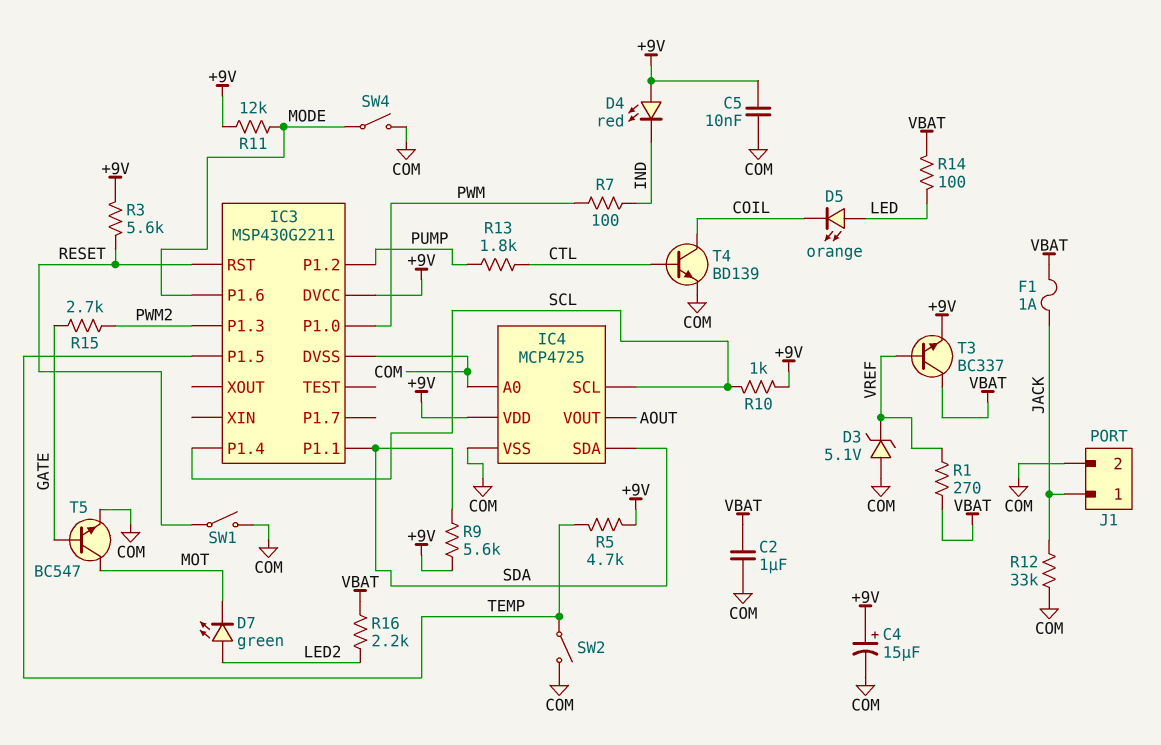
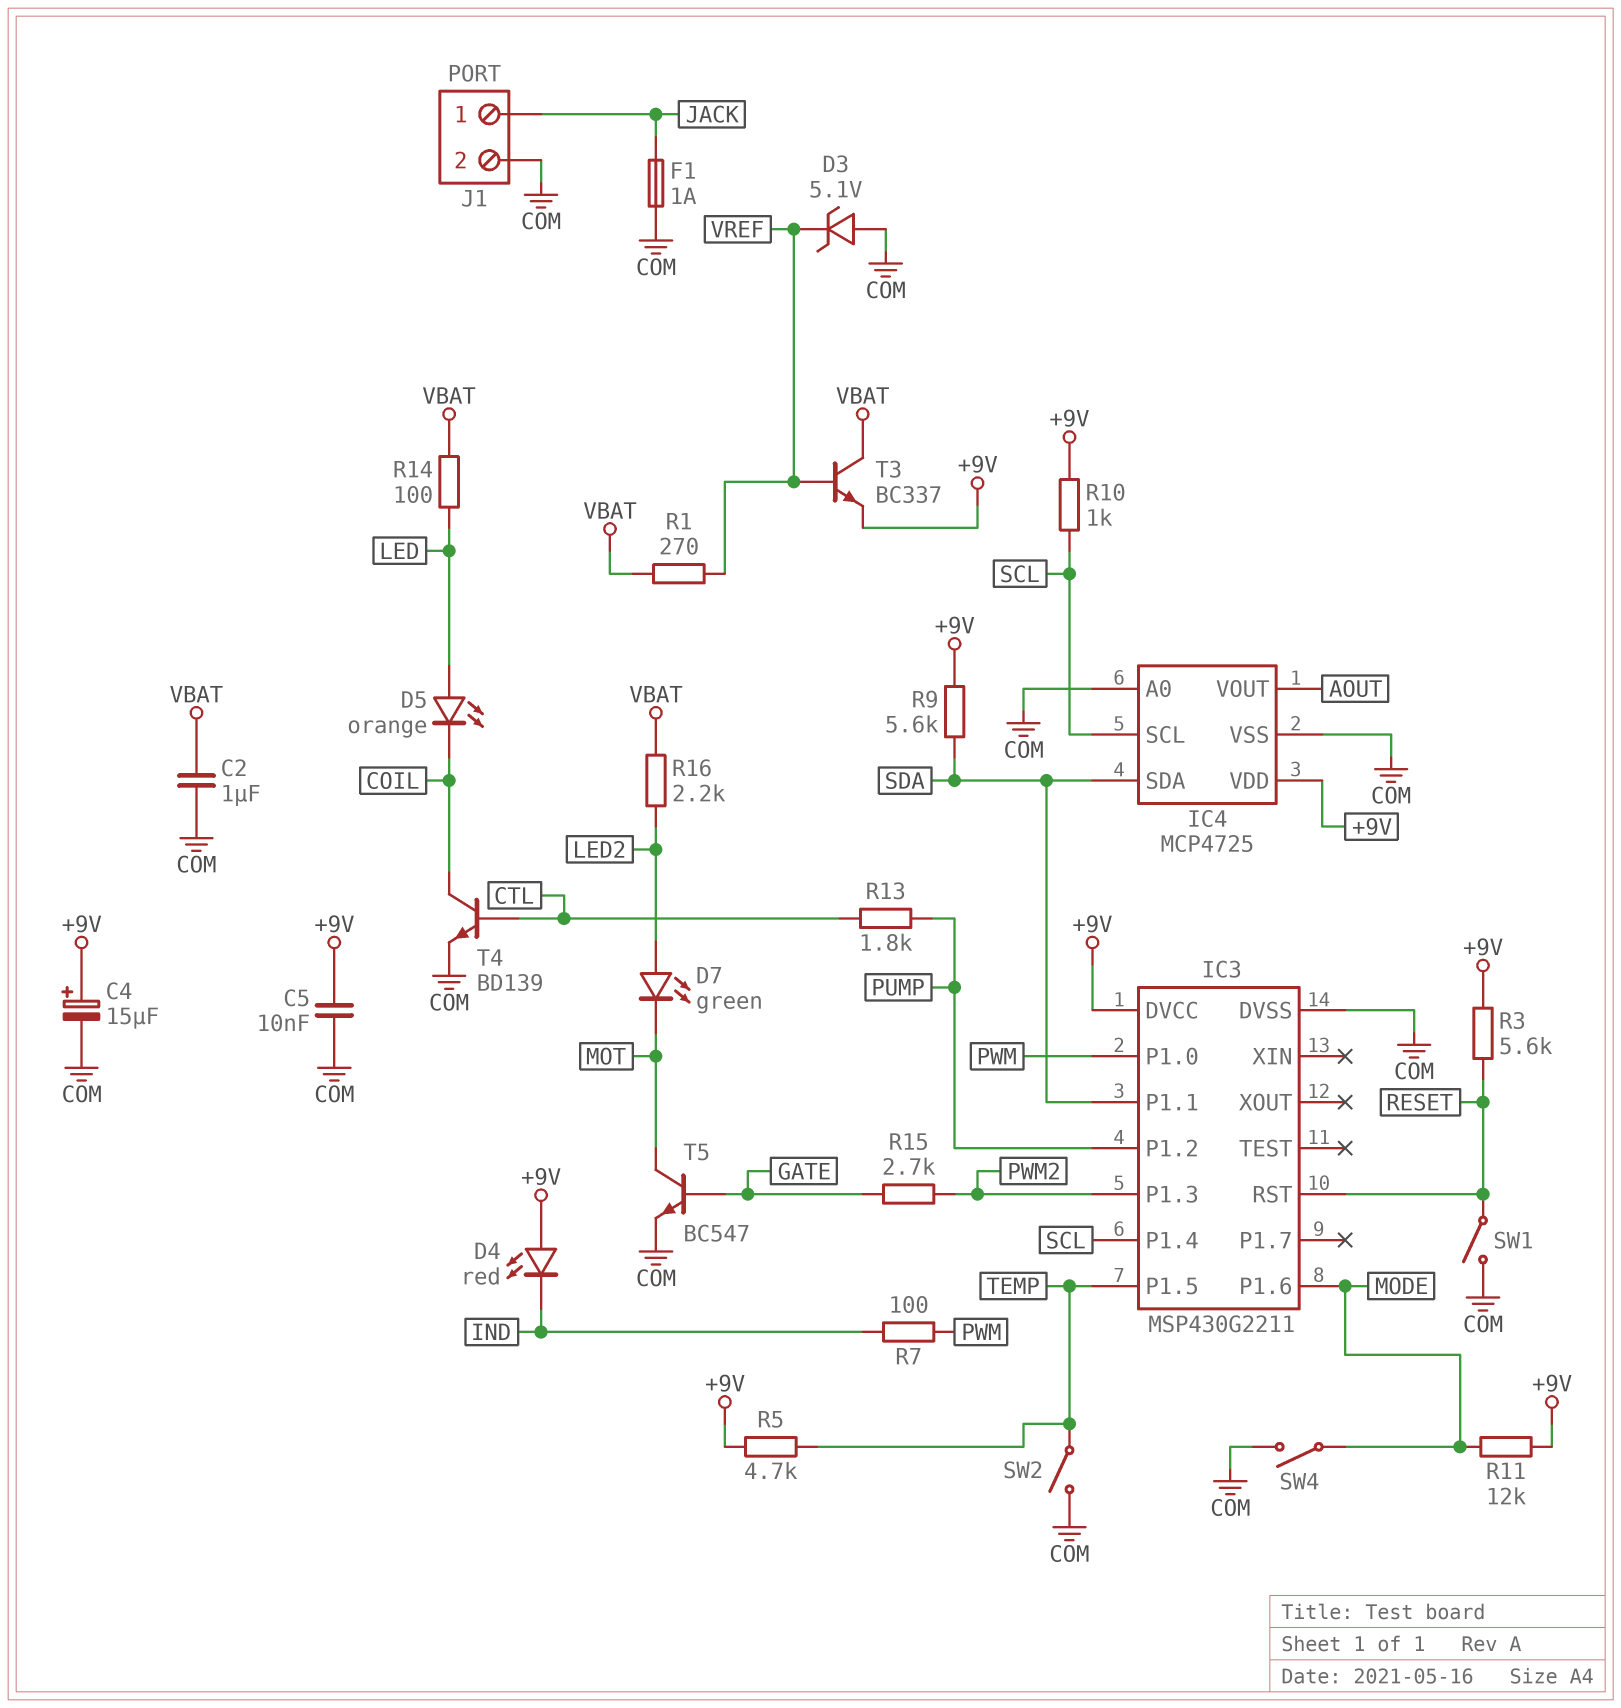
F1: 1A (JACK, VBAT) -> 1A (COM, JACK)
R12: 33k (COM, JACK) -> none

